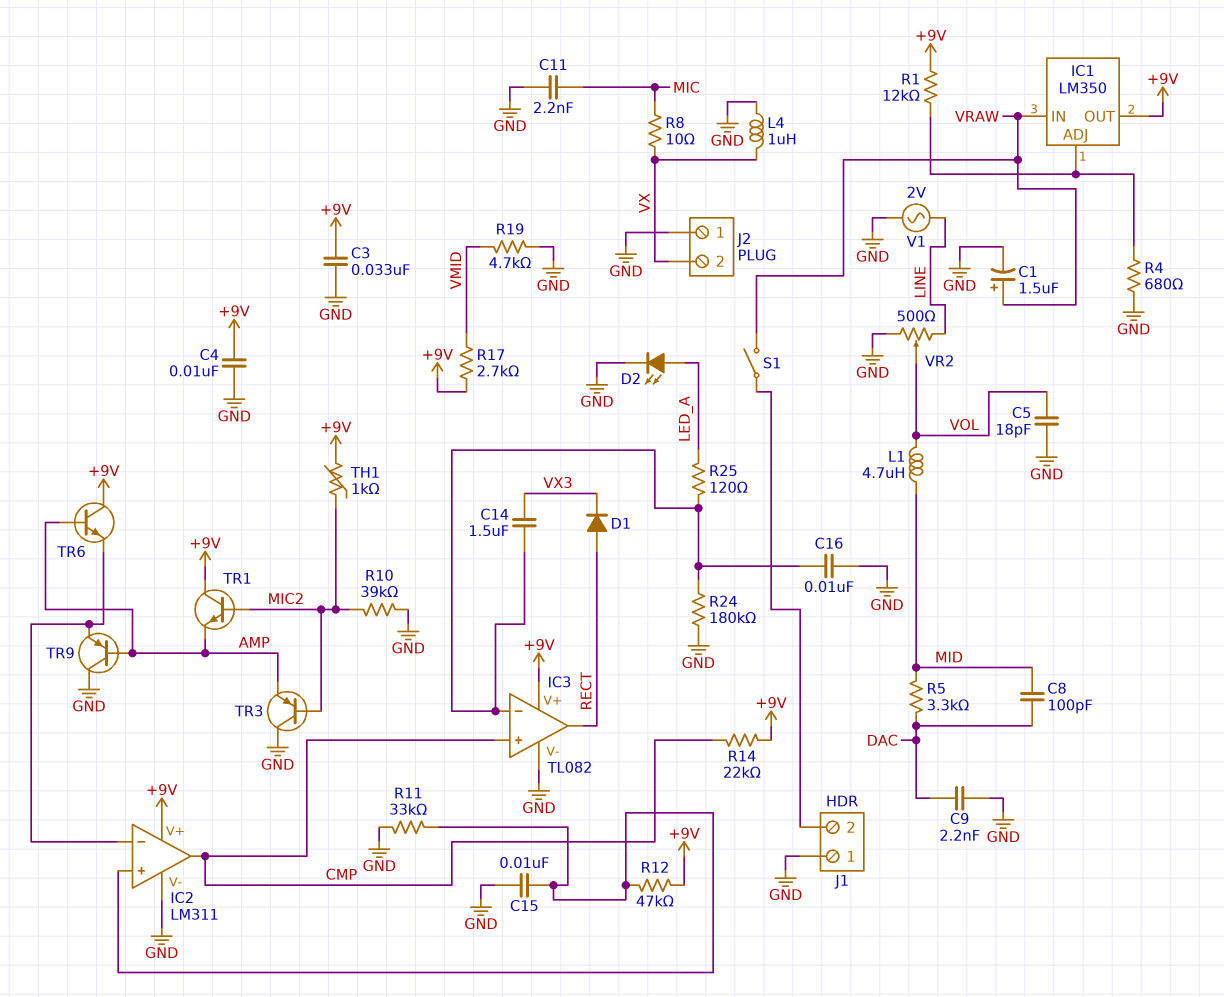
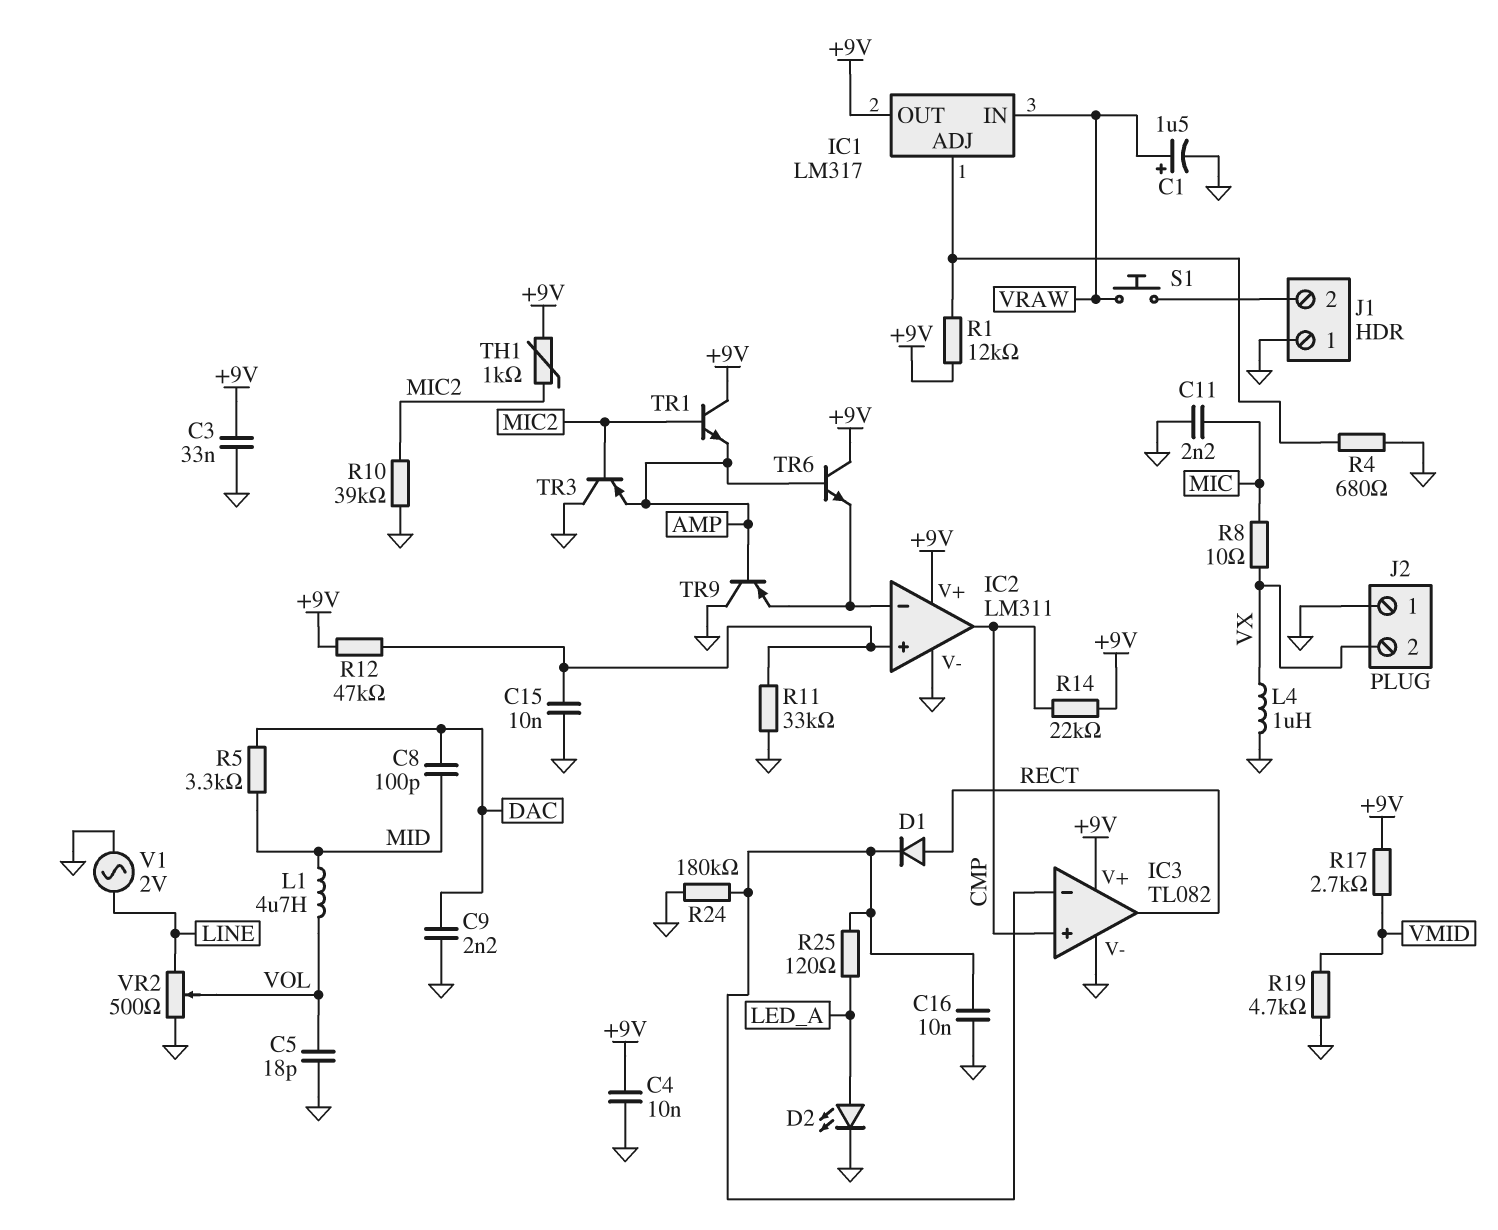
C14: 1.5uF (IC3/in-, VX3) -> none
D1: diode (A RECT, K VX3) -> diode (A RECT, K IC3/in-)
IC1: LM350 -> LM317
S1: switch (J1/2, VRAW) -> button (J1/2, VRAW)

